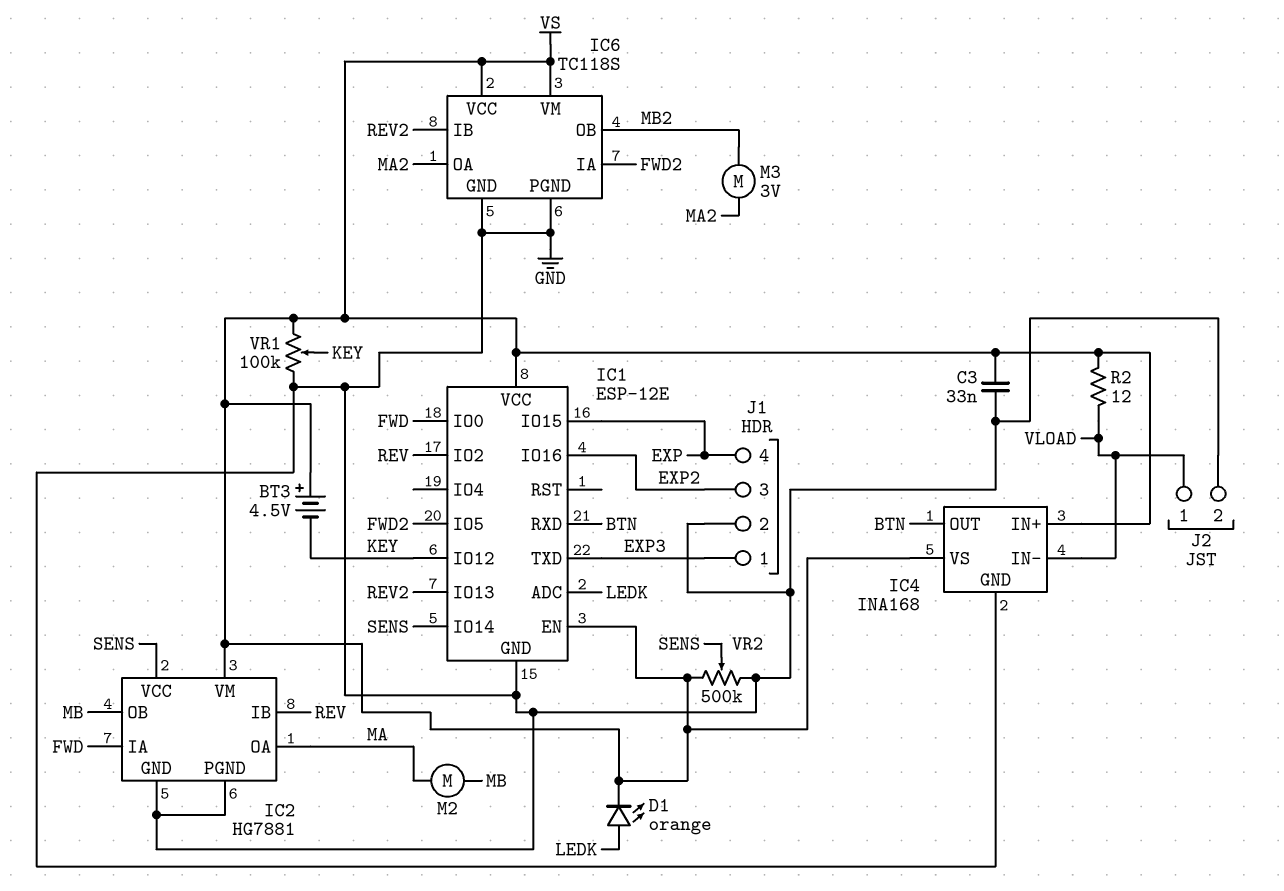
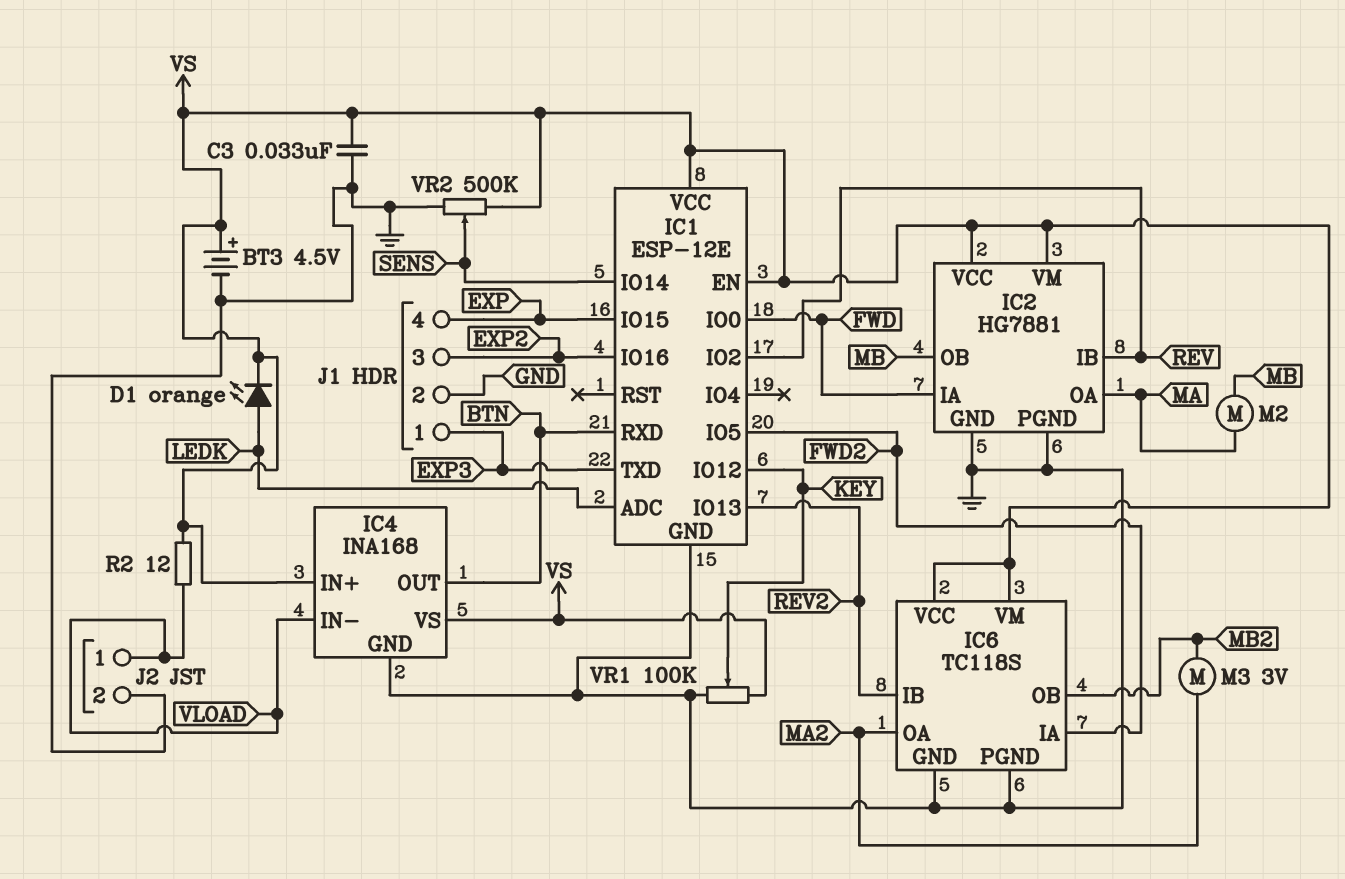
BT3: 4.5V (plus VS, minus KEY) -> 4.5V (plus VS, minus GND)
IC2 pin VCC: SENS -> VS

